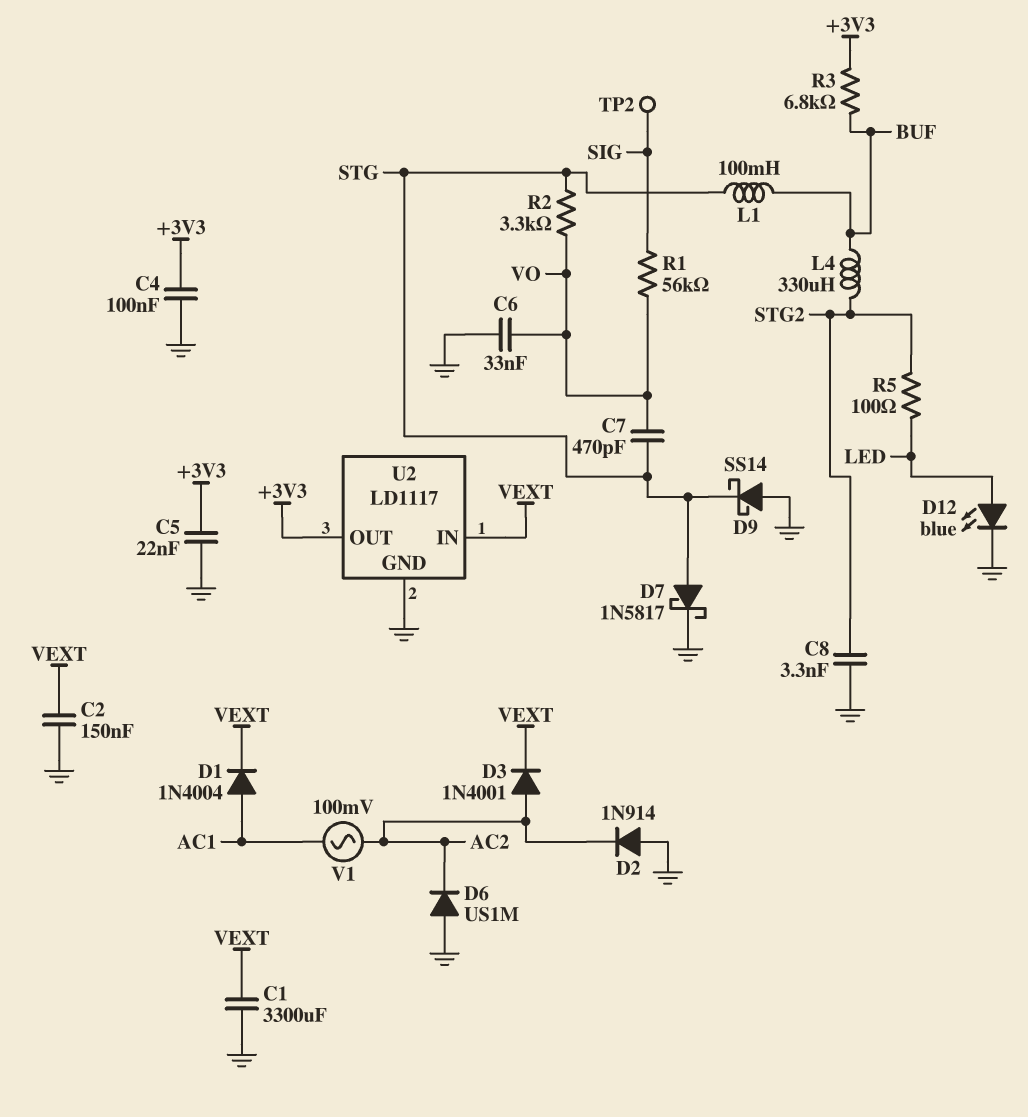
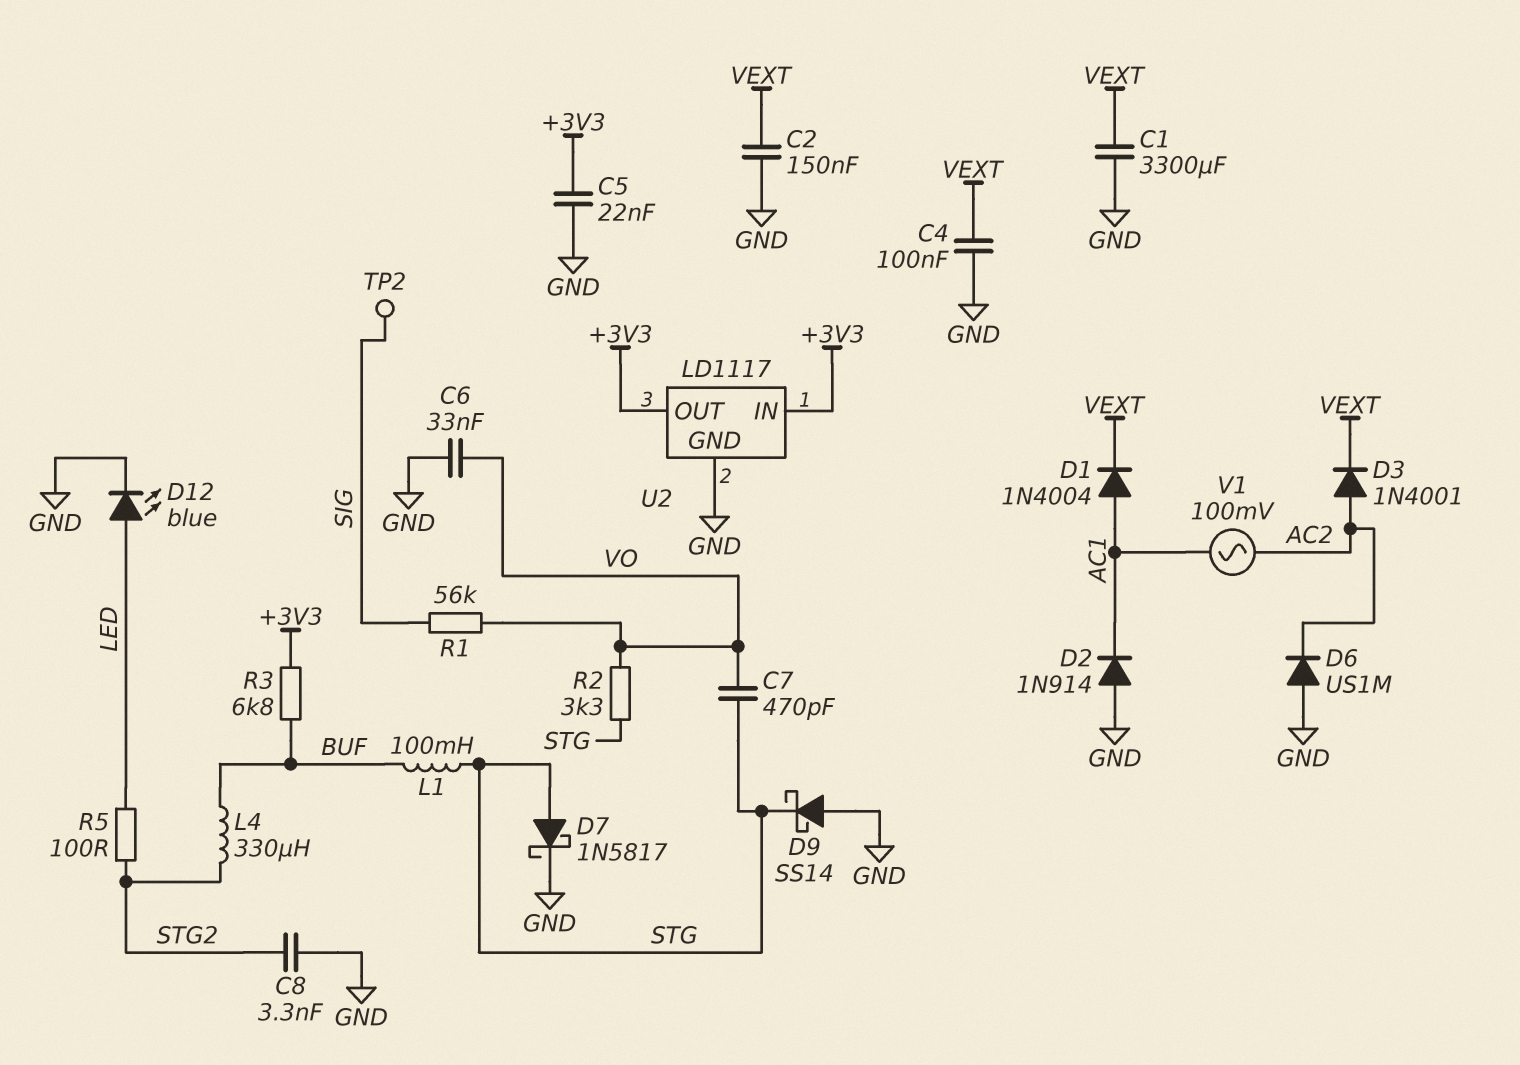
C4: 100nF (+3V3, GND) -> 100nF (GND, VEXT)
D2: diode 1N914 (A GND, K AC2) -> diode 1N914 (A GND, K AC1)
U2 pin IN: VEXT -> +3V3

